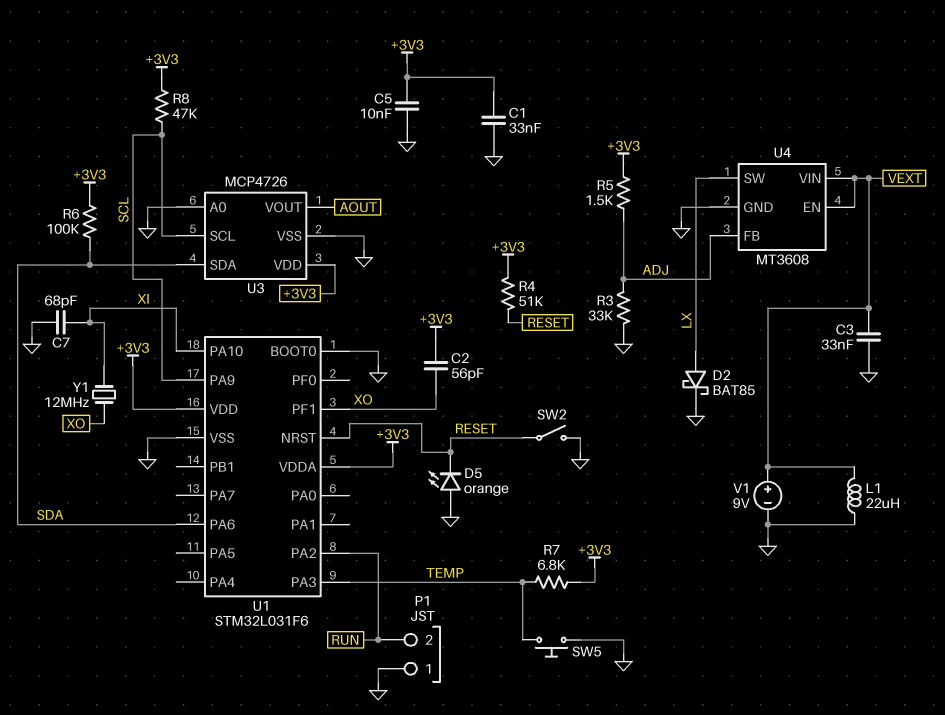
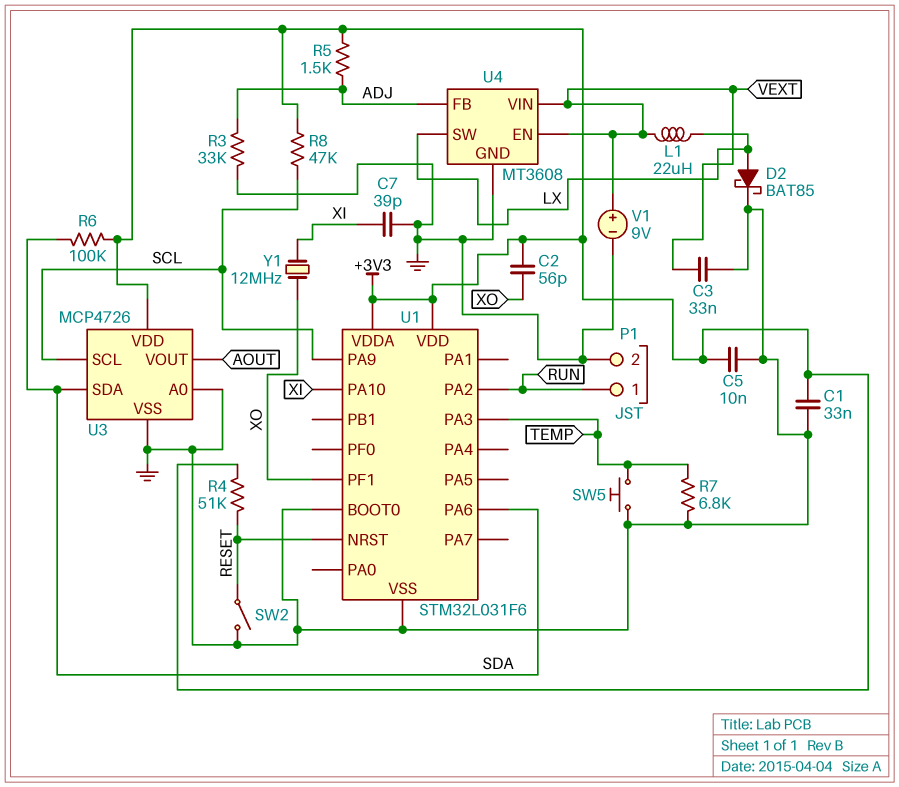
C7: 68pF (GND, XI) -> 39pF (GND, XI)
D5: LED orange (A GND, K RESET) -> none
L1: 22uH (GND, VEXT) -> 22uH (LX, VEXT)
P1 pin 1: GND -> RUN
P1 pin 2: RUN -> GND
R7: 6.8k (+3V3, TEMP) -> 6.8k (GND, TEMP)

